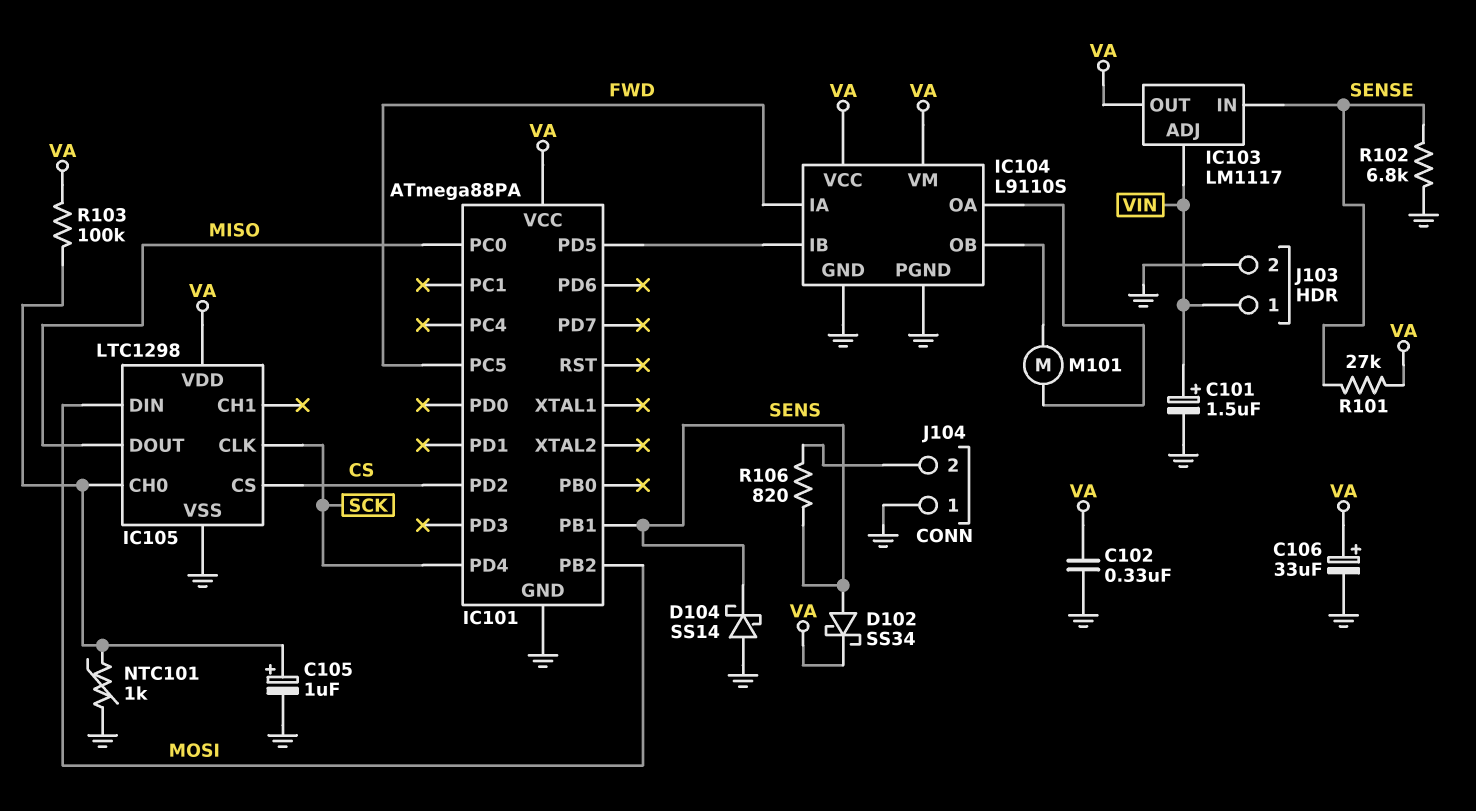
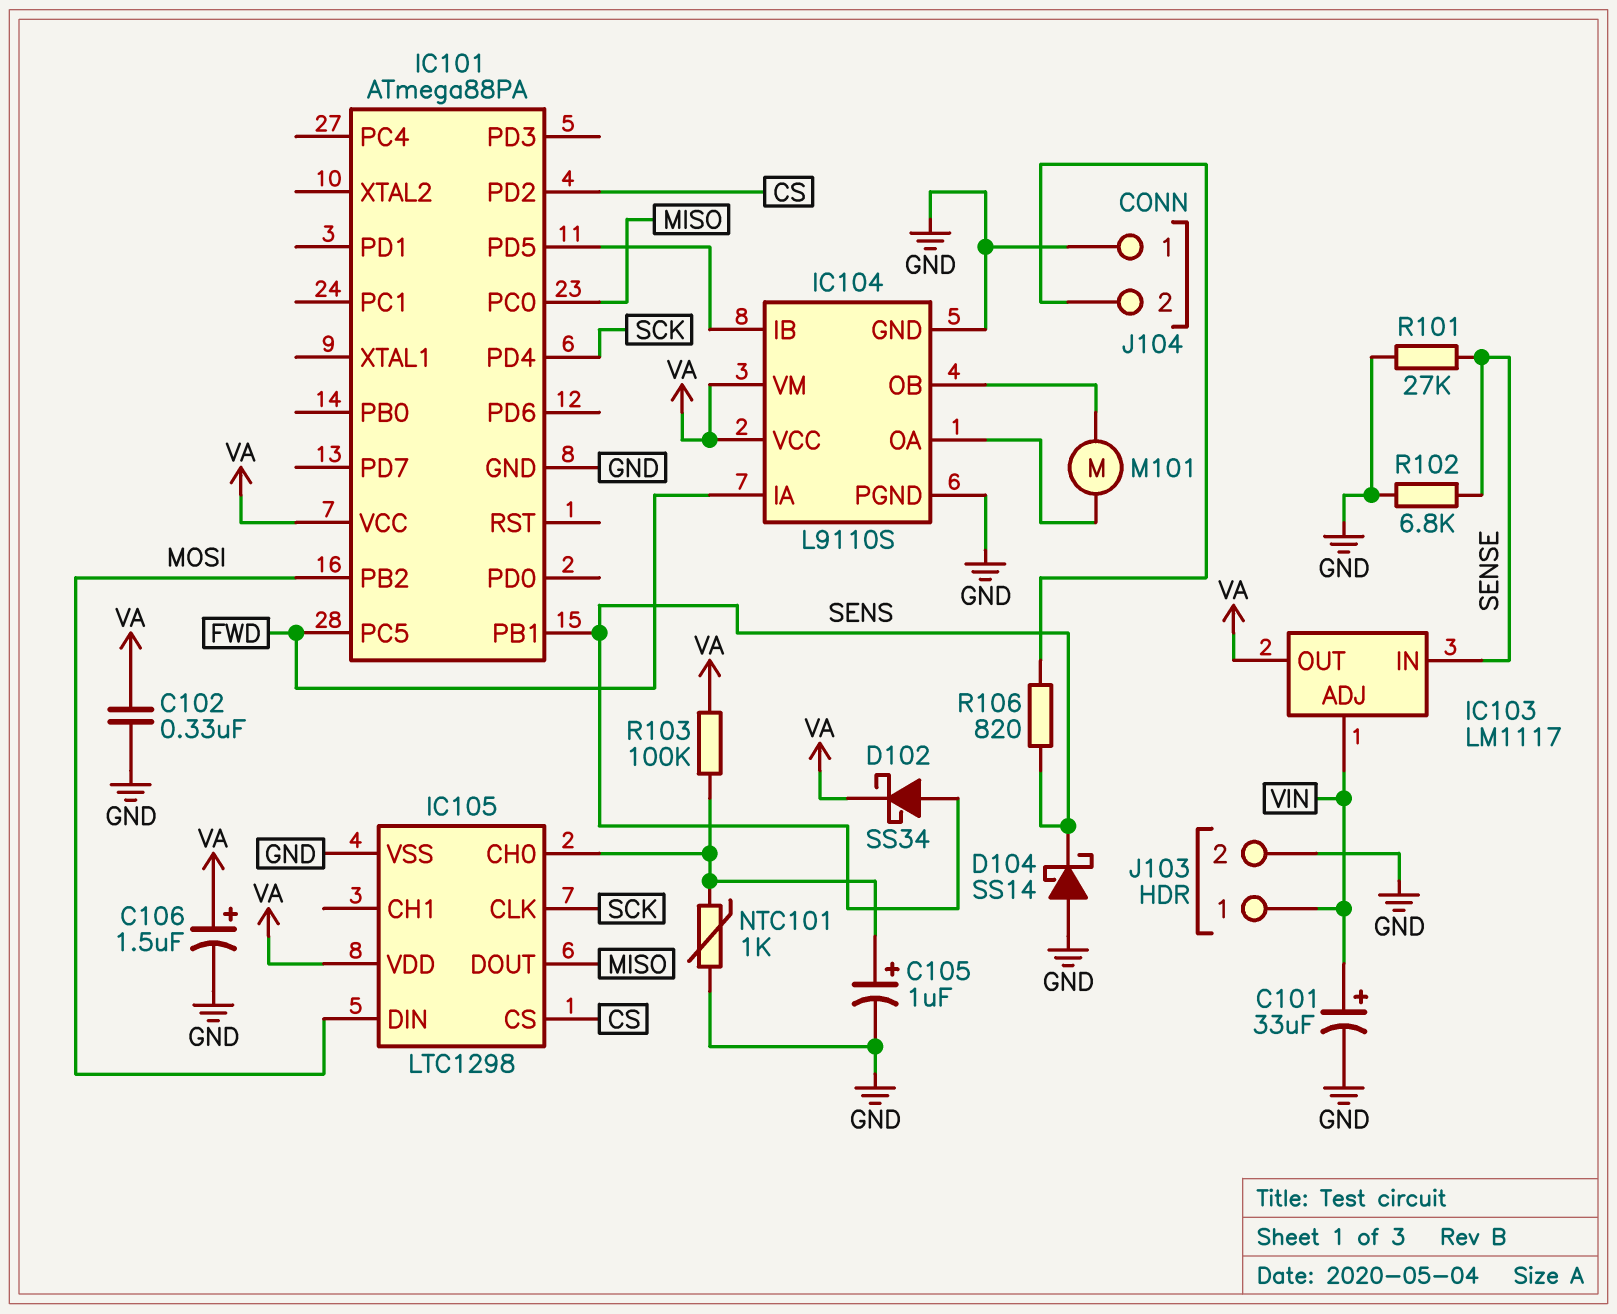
C101: 1.5uF (plus VIN, minus GND) -> 33uF (plus VIN, minus GND)
C106: 33uF (plus VA, minus GND) -> 1.5uF (plus VA, minus GND)
R101: 27k (SENSE, VA) -> 27k (GND, SENSE)

